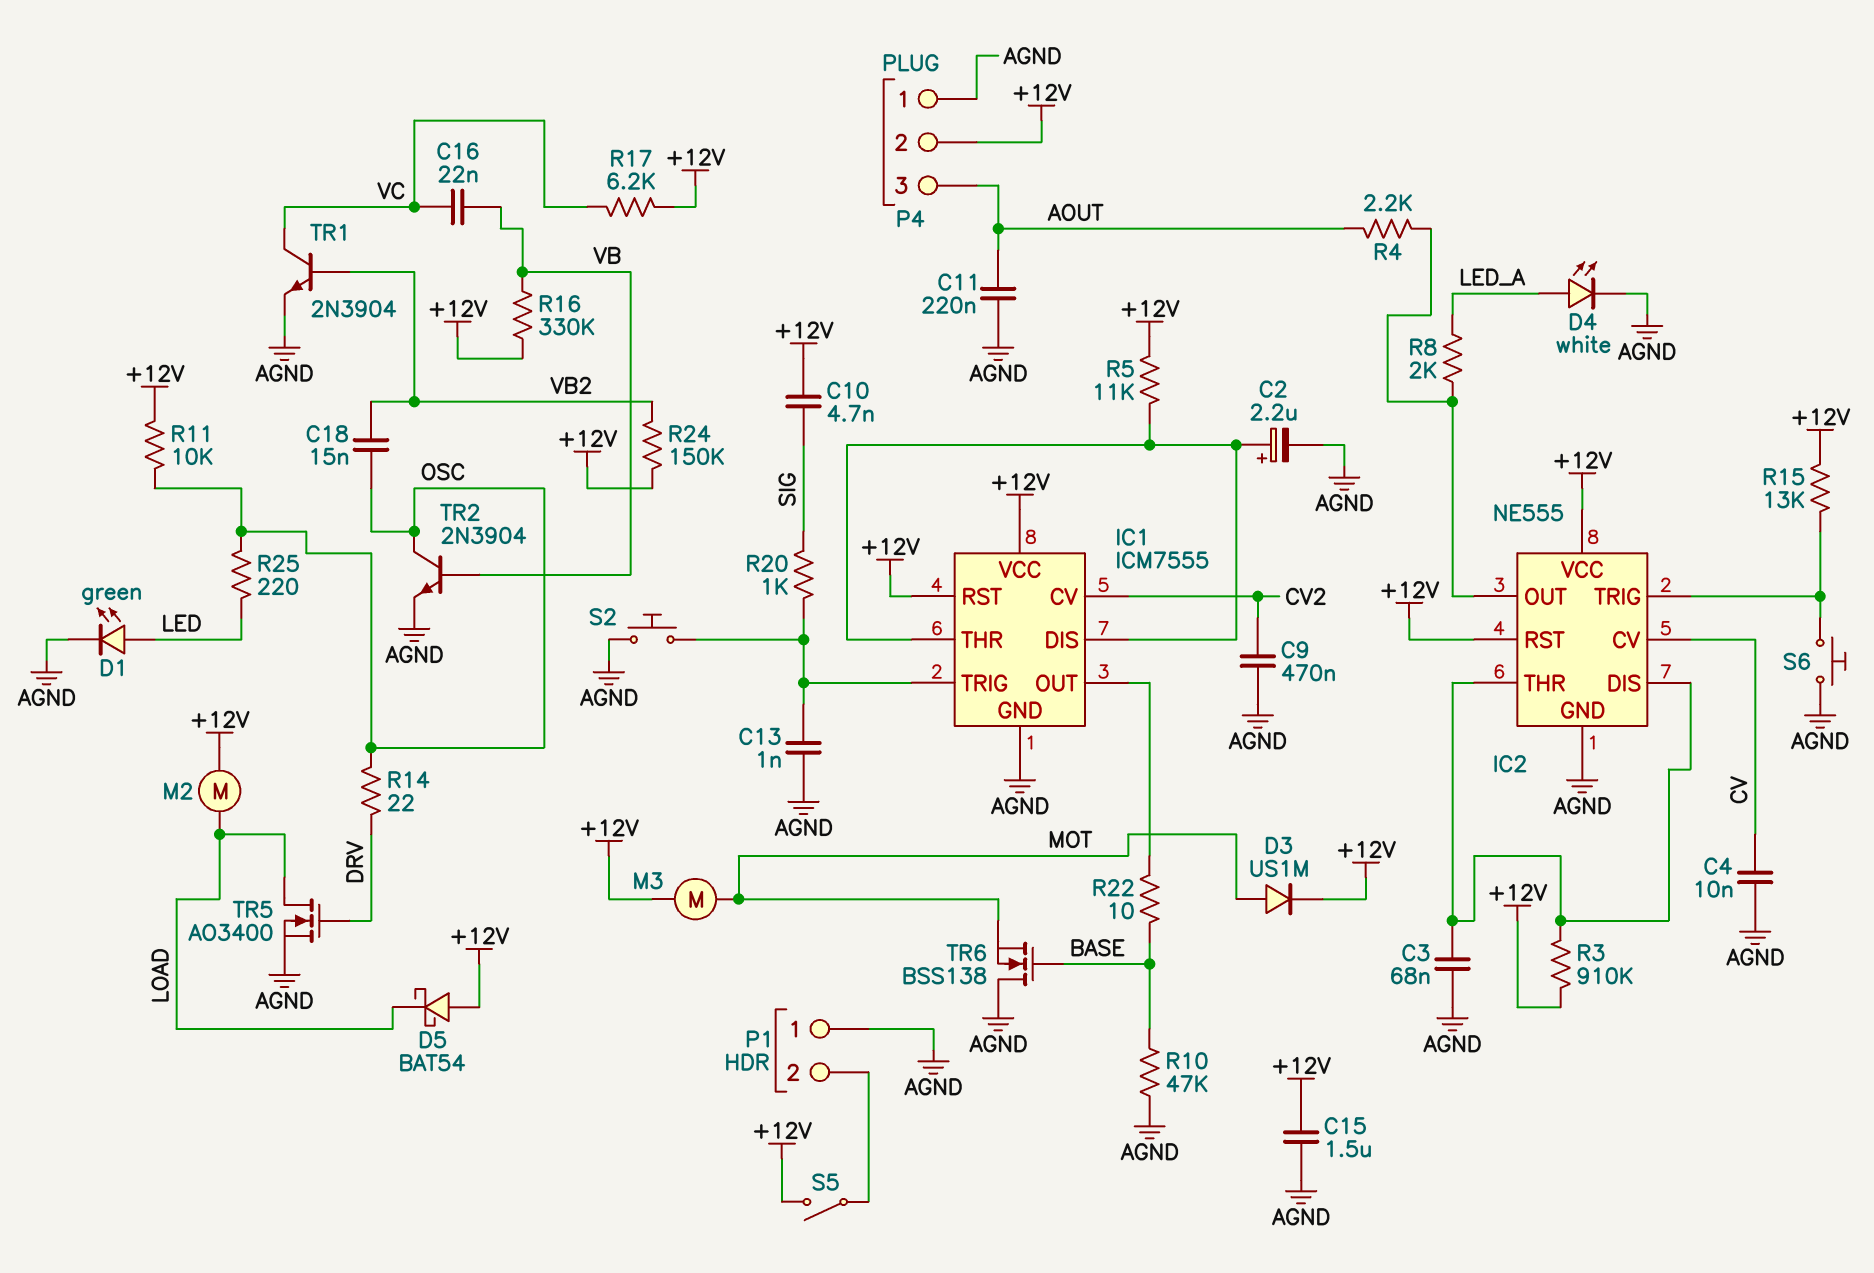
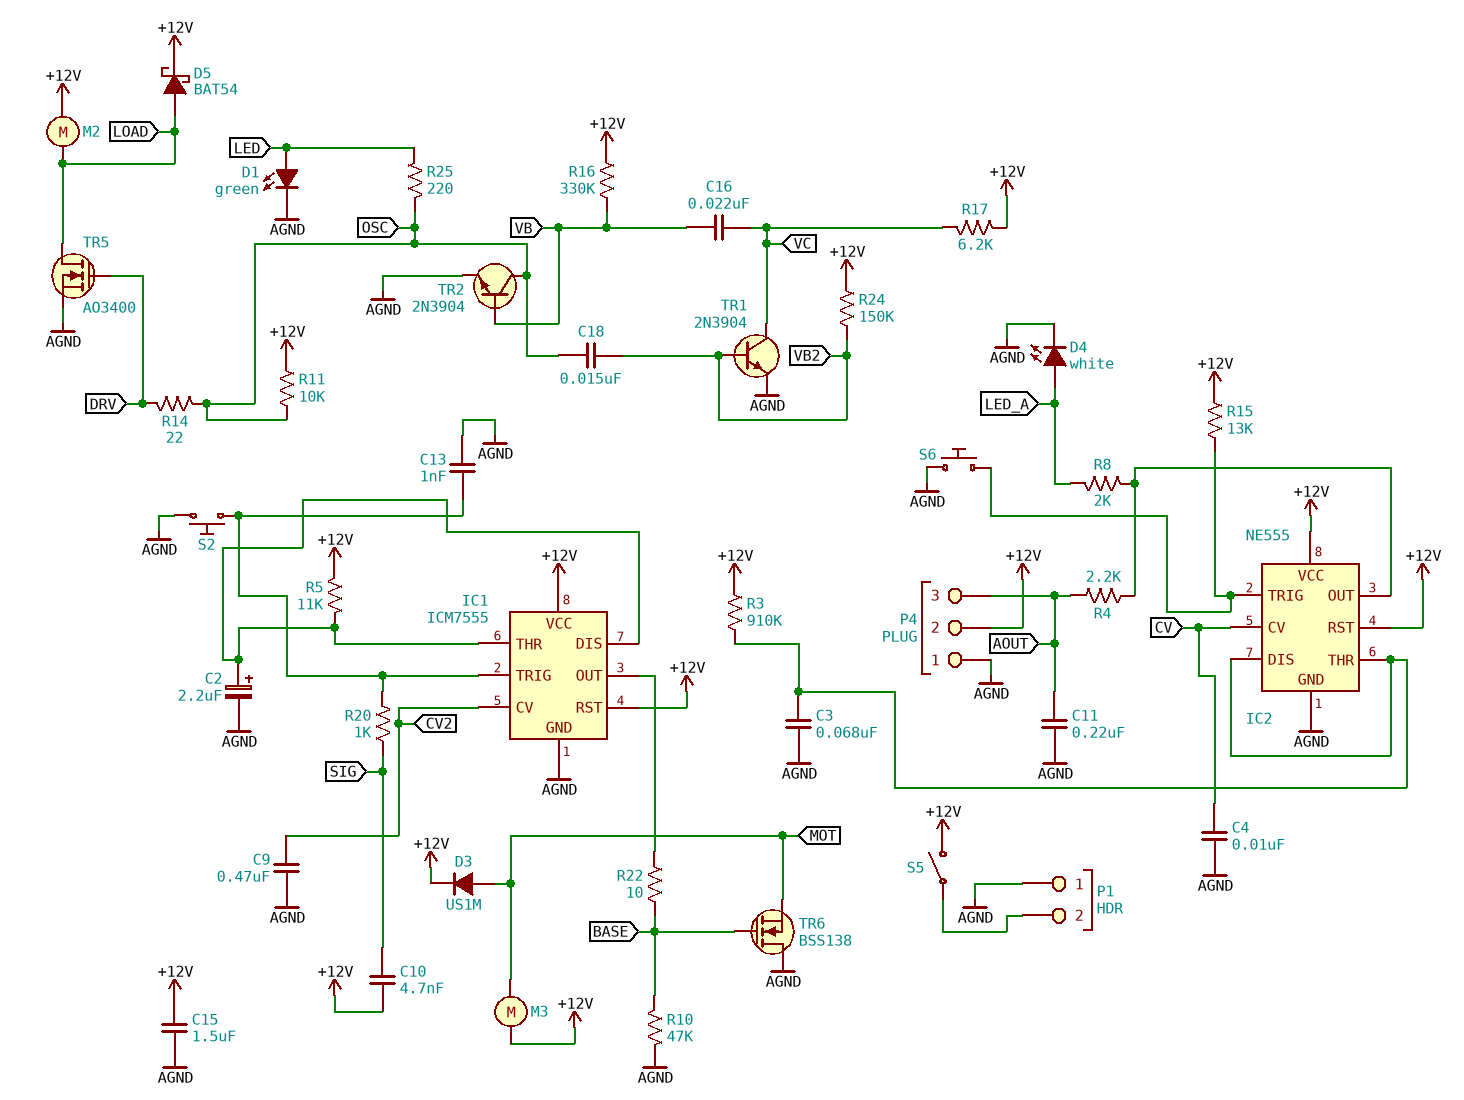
D5: schottky BAT54 (A +12V, K LOAD) -> schottky BAT54 (A LOAD, K +12V)

